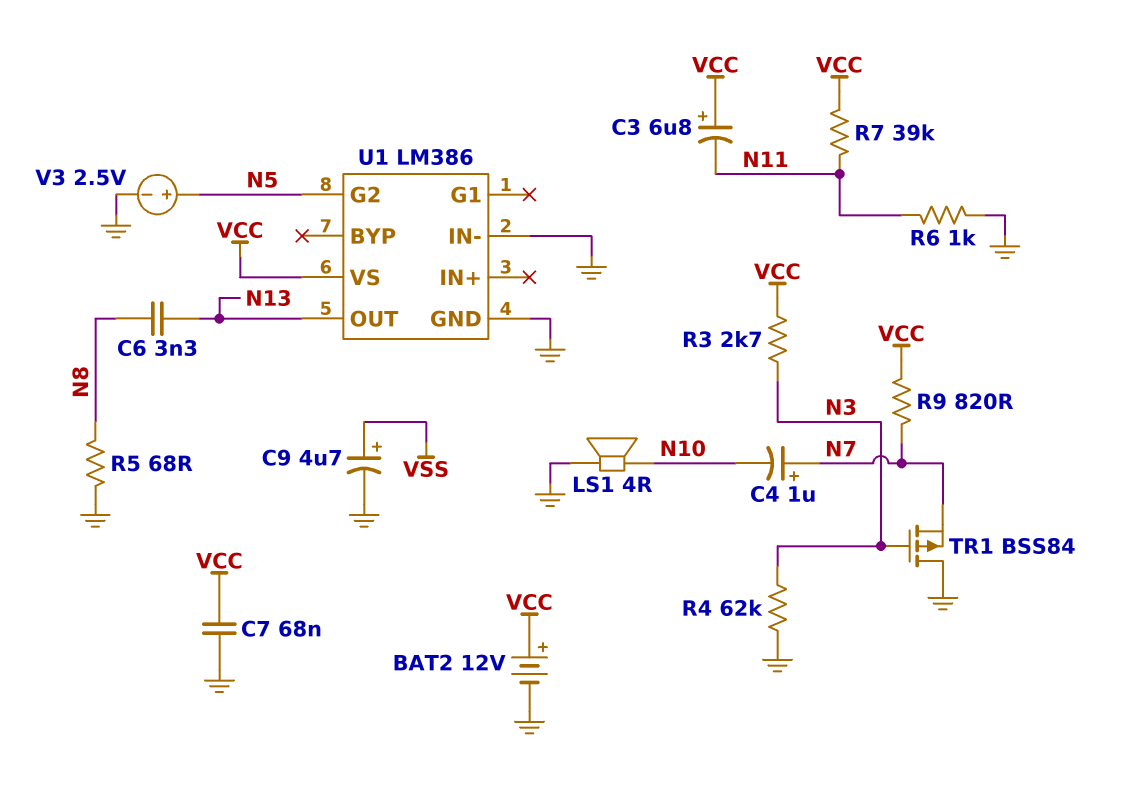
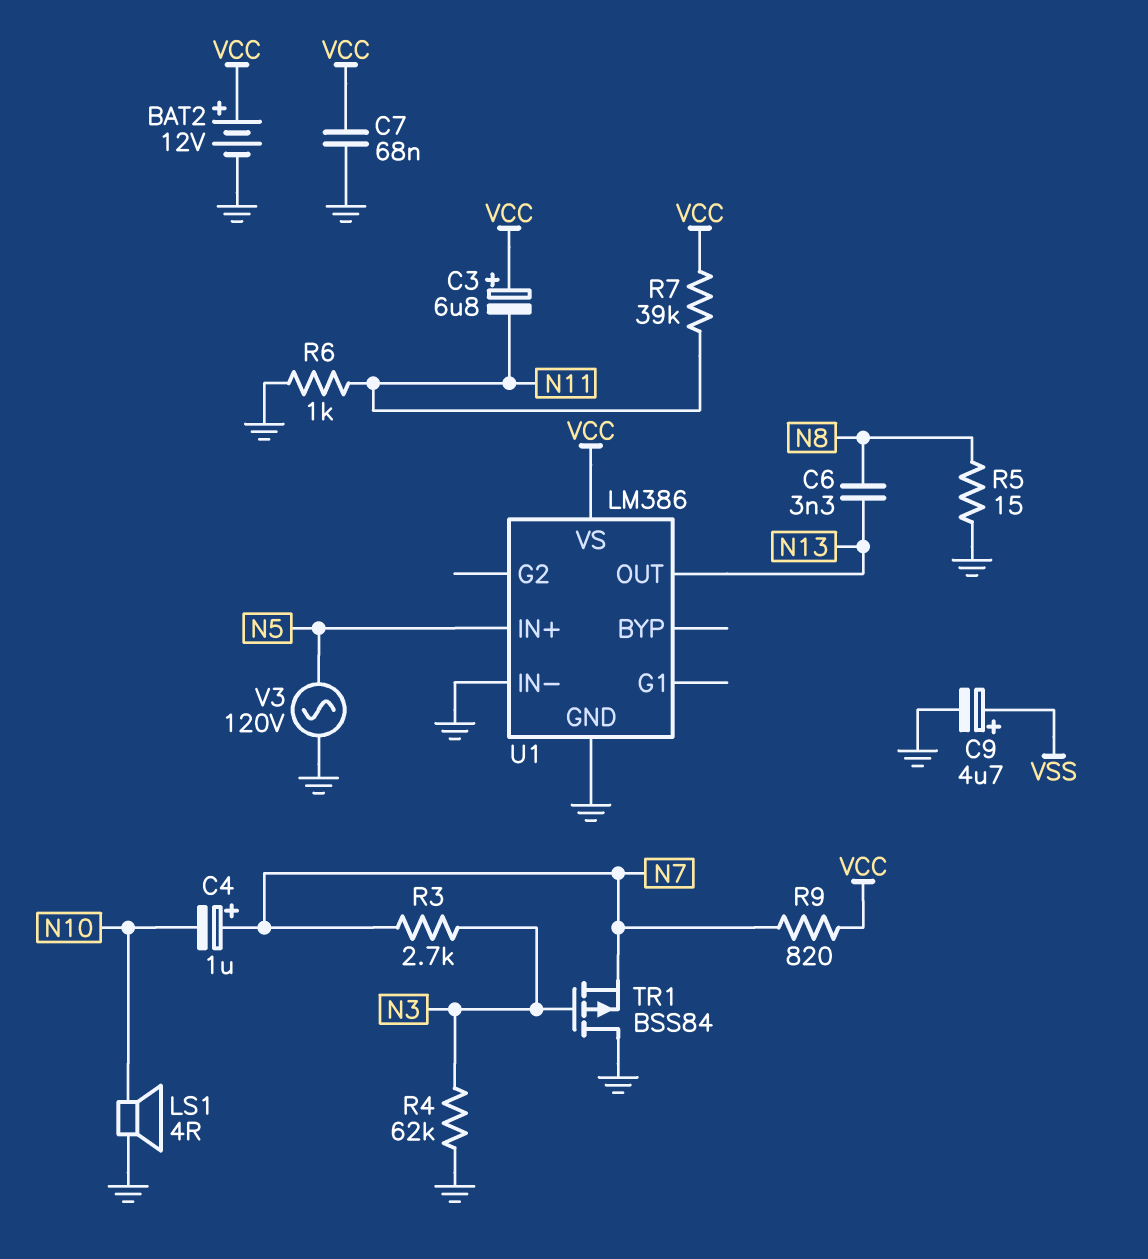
R3: 2.7k (N3, VCC) -> 2.7k (N3, N7)
R5: 68 (GND, N8) -> 15 (GND, N8)
U1 pin G2: N5 -> none
U1 pin IN+: none -> N5
V3: 2.5V (plus N5, minus GND) -> AC 120V (GND, N5)

